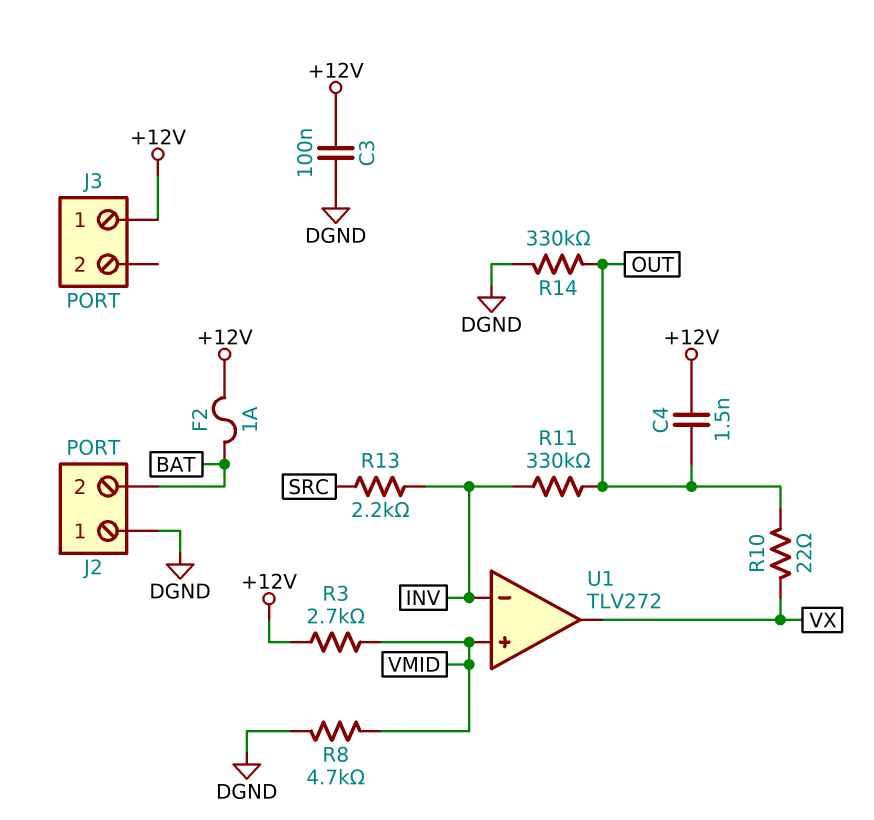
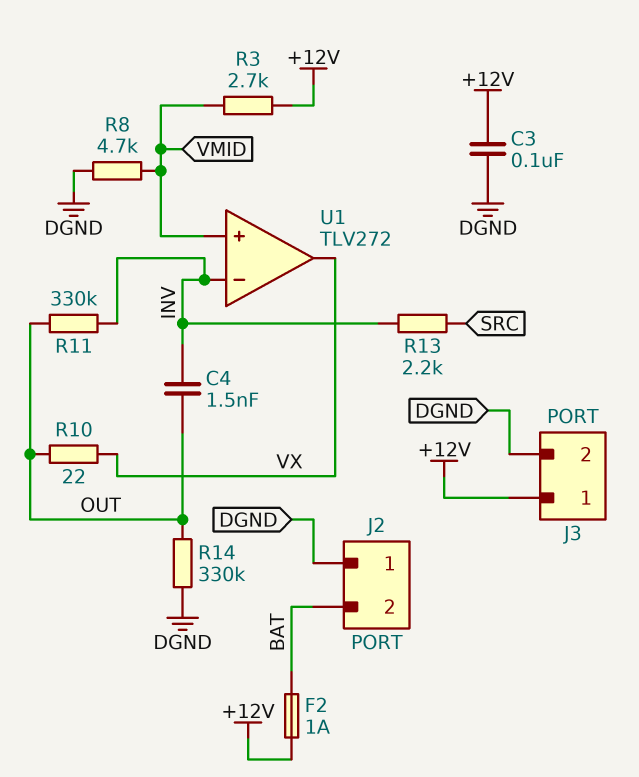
C4: 1.5nF (+12V, OUT) -> 1.5nF (INV, OUT)
J3 pin 2: none -> DGND

